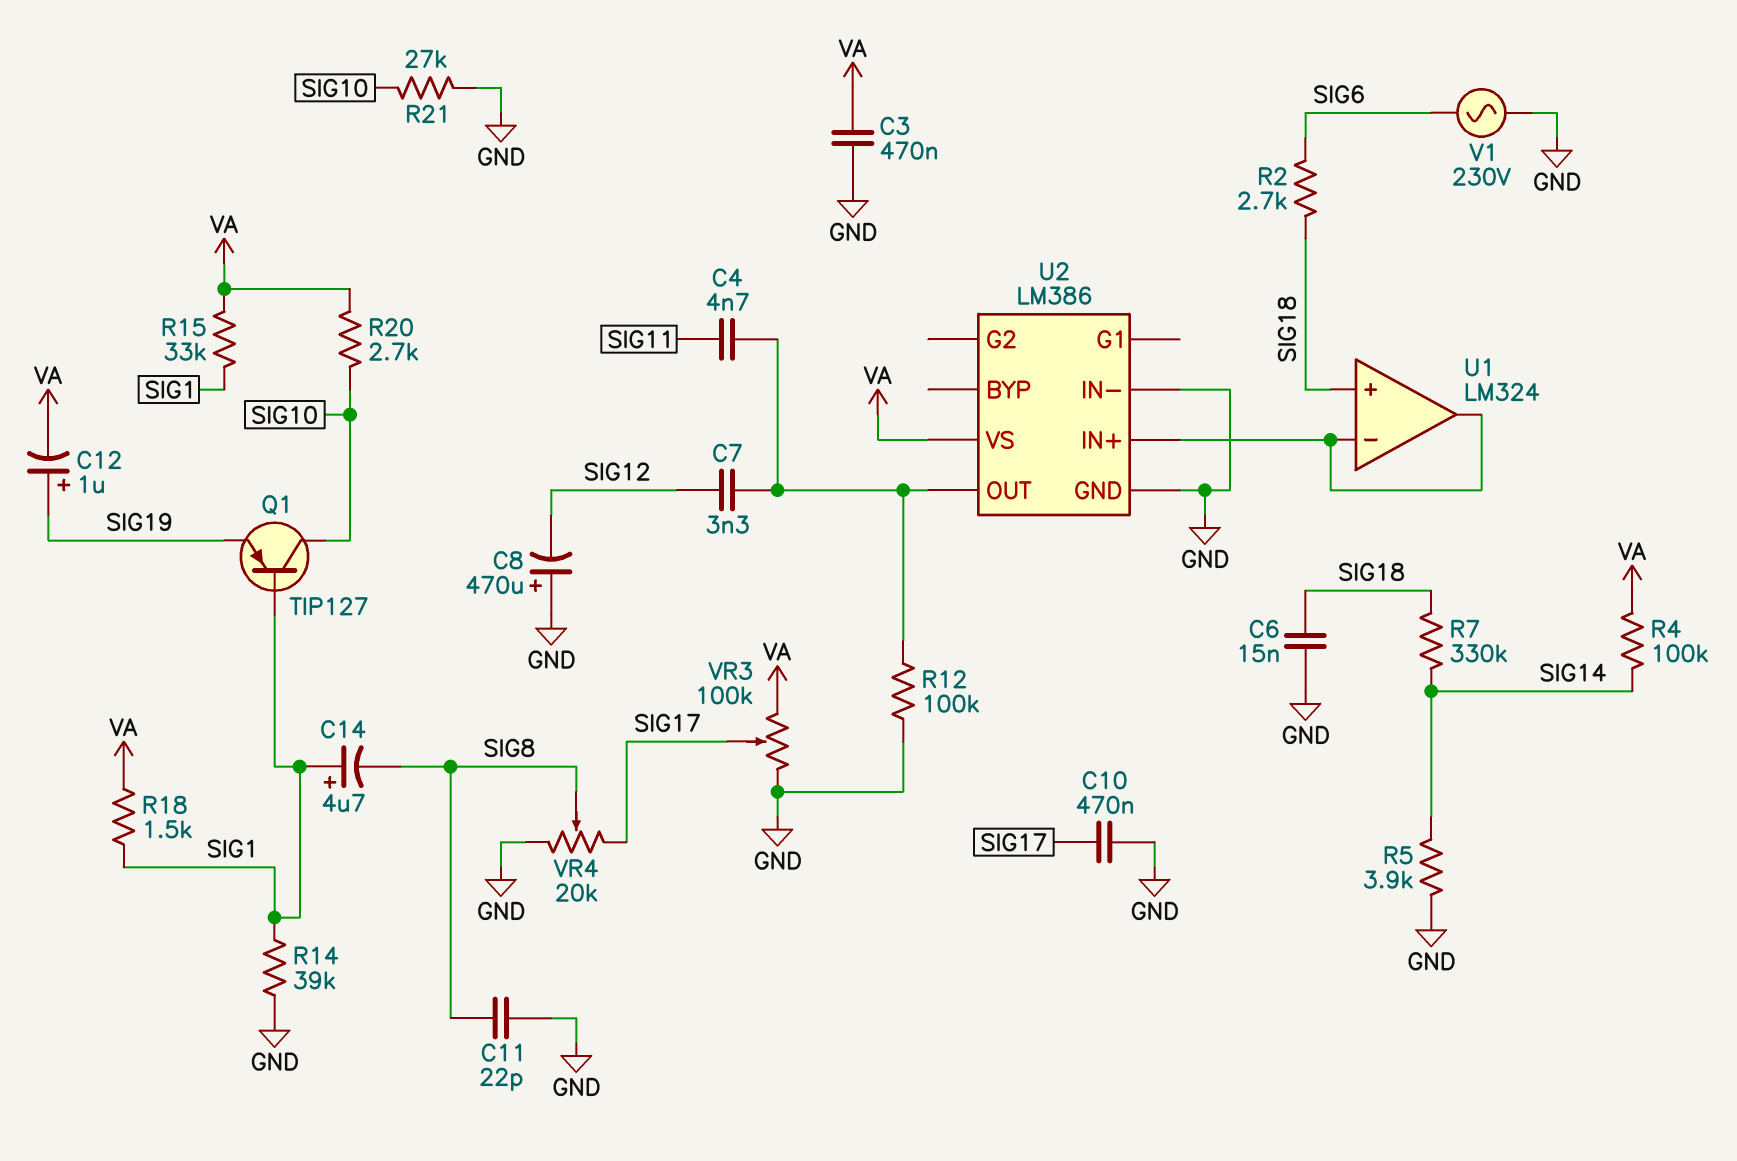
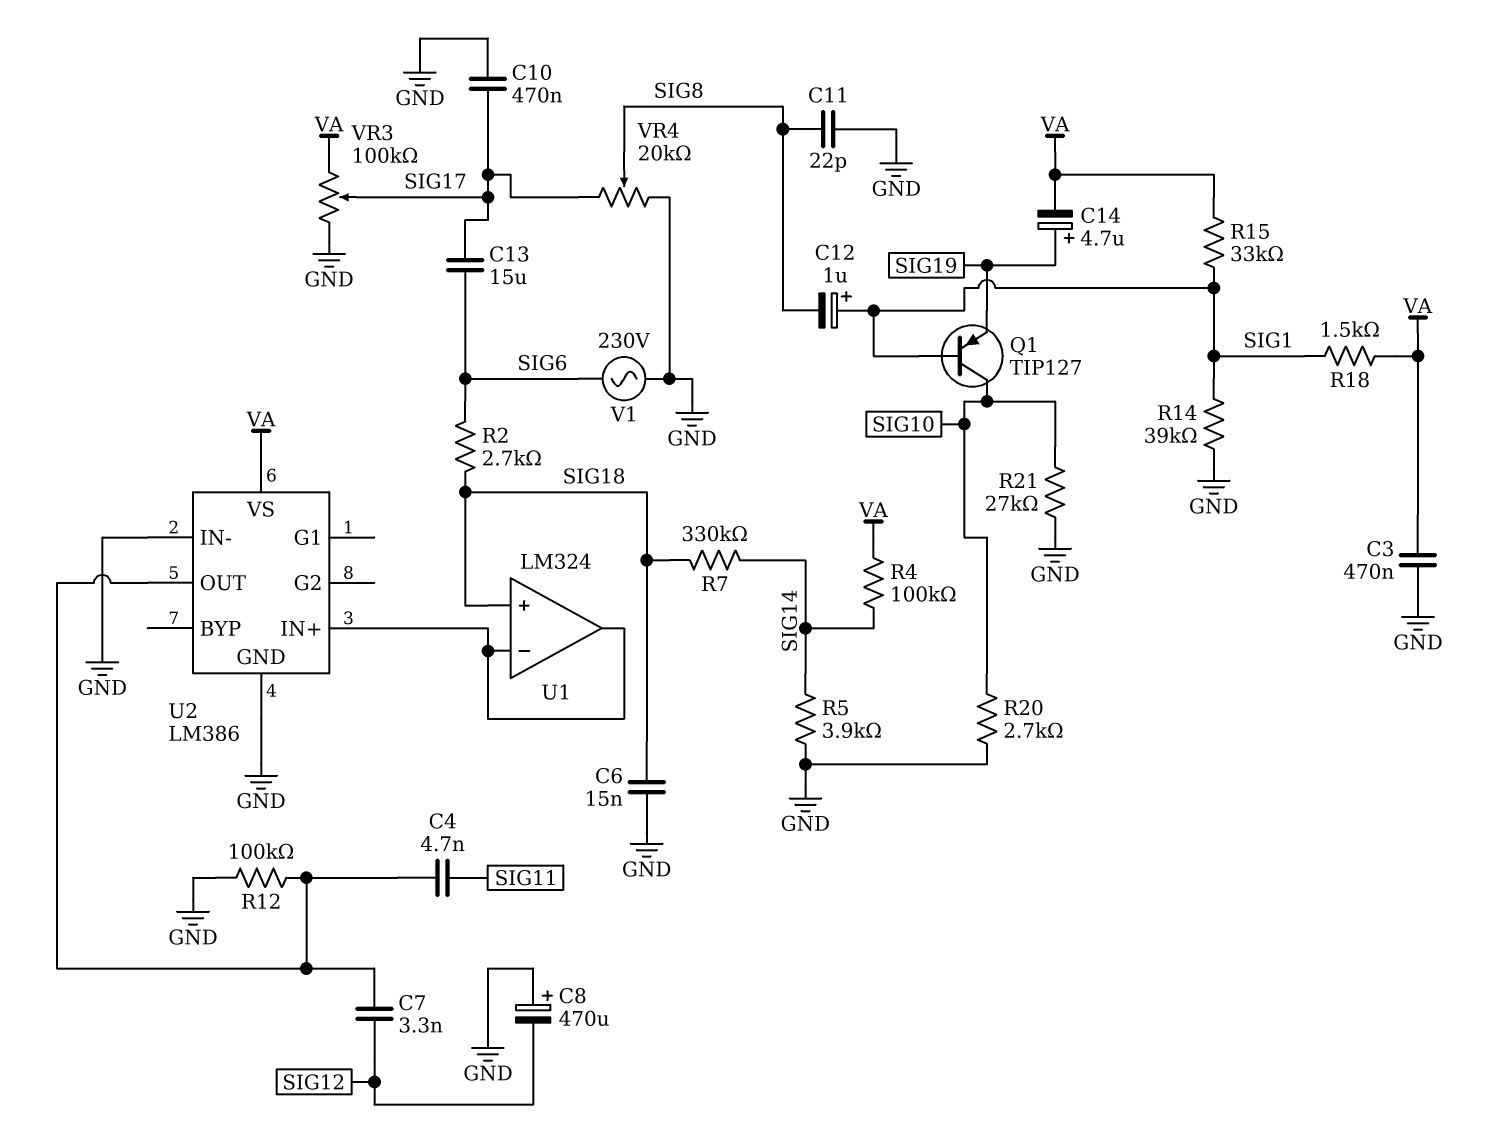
C12: 1uF (plus SIG19, minus VA) -> 1uF (plus SIG1, minus SIG8)
C13: none -> 15uF (SIG6, SIG17)
C14: 4.7uF (plus SIG1, minus SIG8) -> 4.7uF (plus SIG19, minus VA)
R20: 2.7k (SIG10, VA) -> 2.7k (GND, SIG10)

